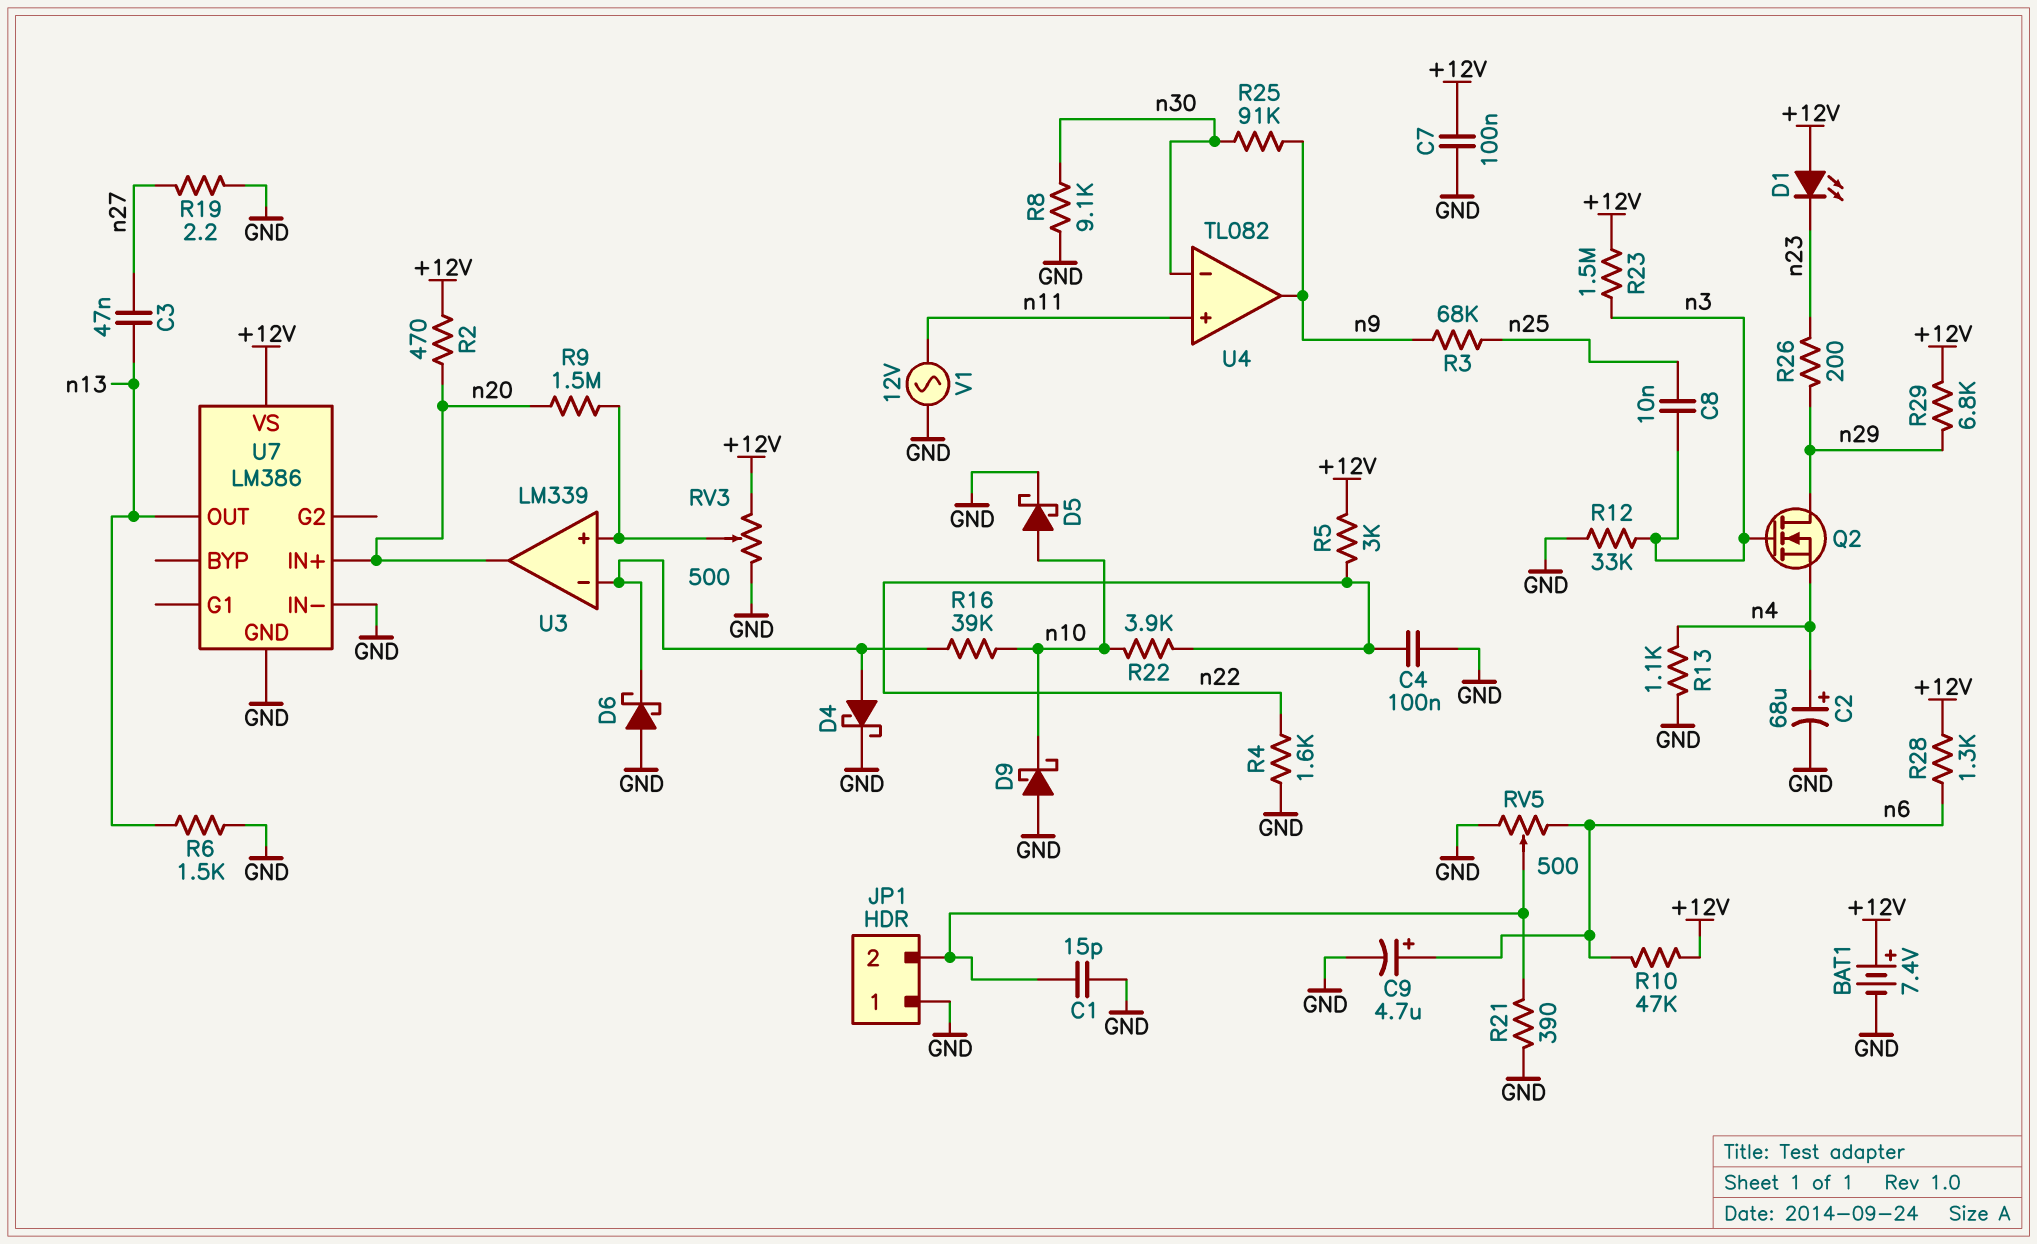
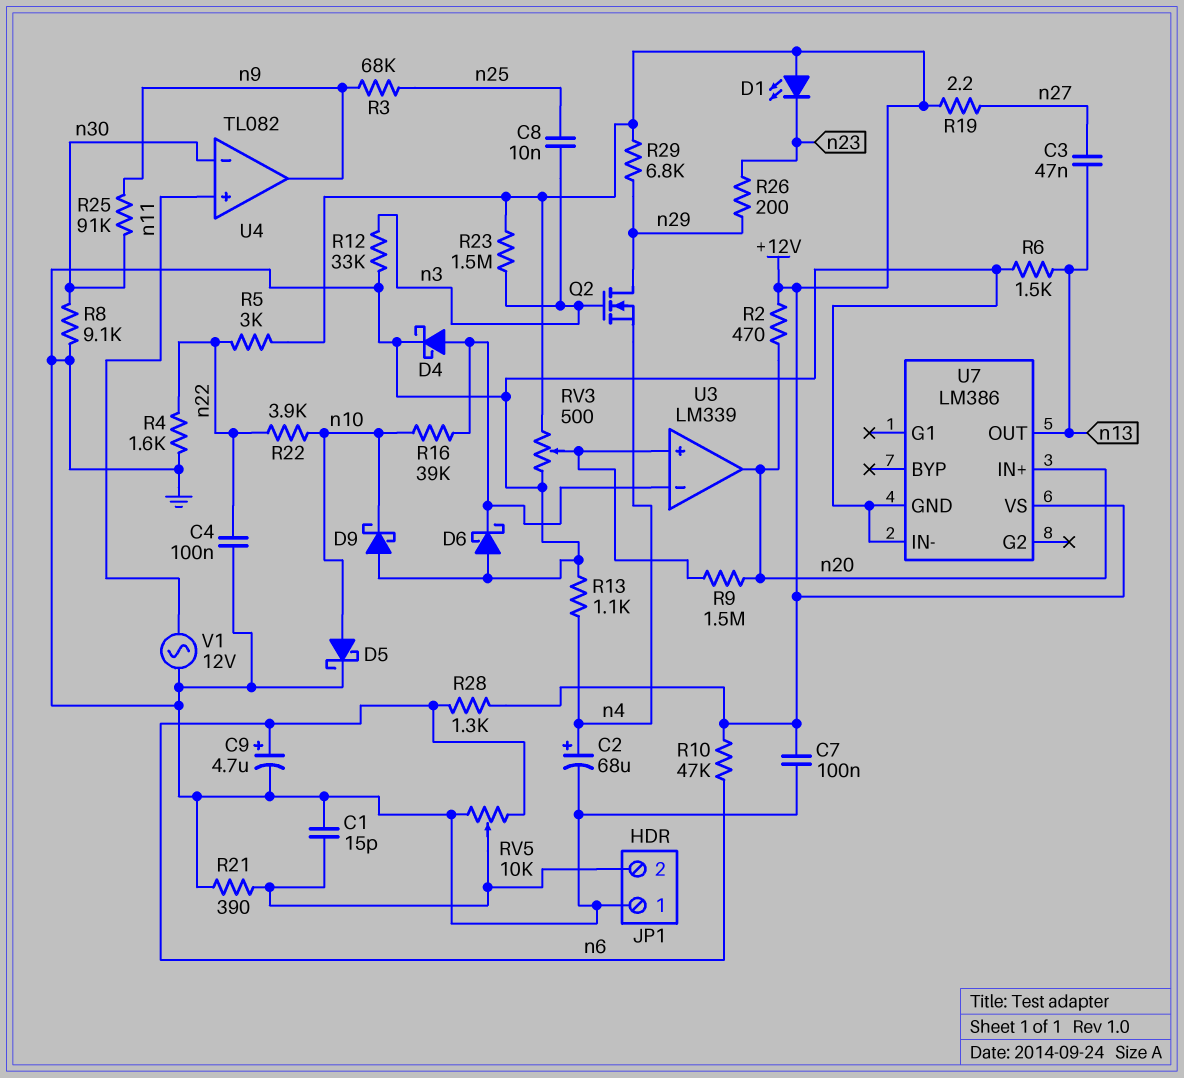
BAT1: 7.4V (plus +12V, minus GND) -> none
R19: 2.2 (GND, n27) -> 2.2 (+12V, n27)
RV5: 500 (GND, n6, wiper JP1/2) -> 10k (GND, n6, wiper JP1/2)

